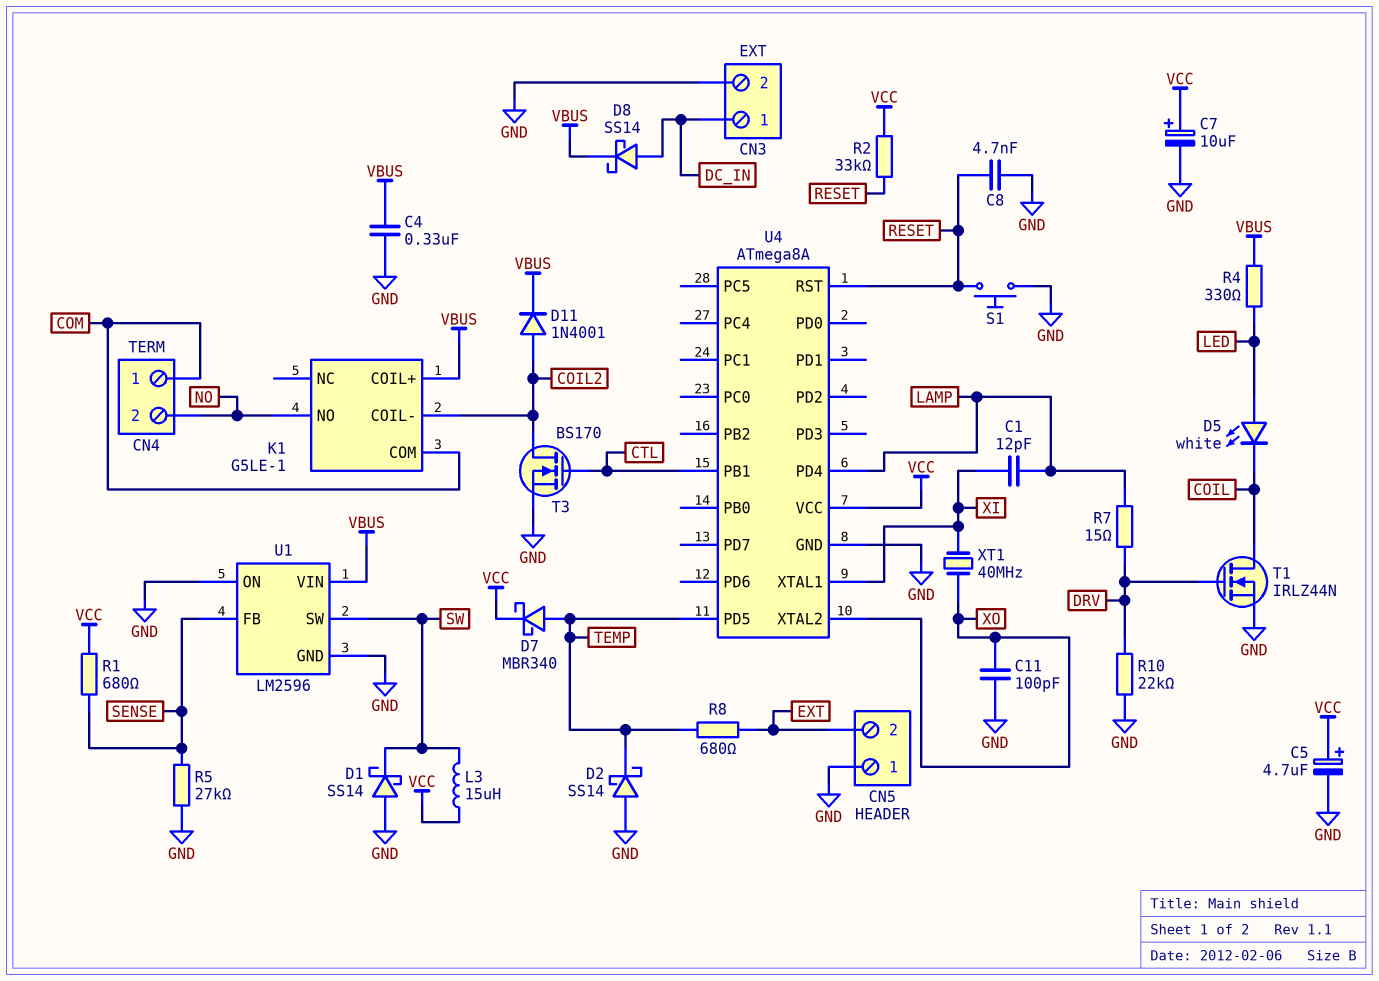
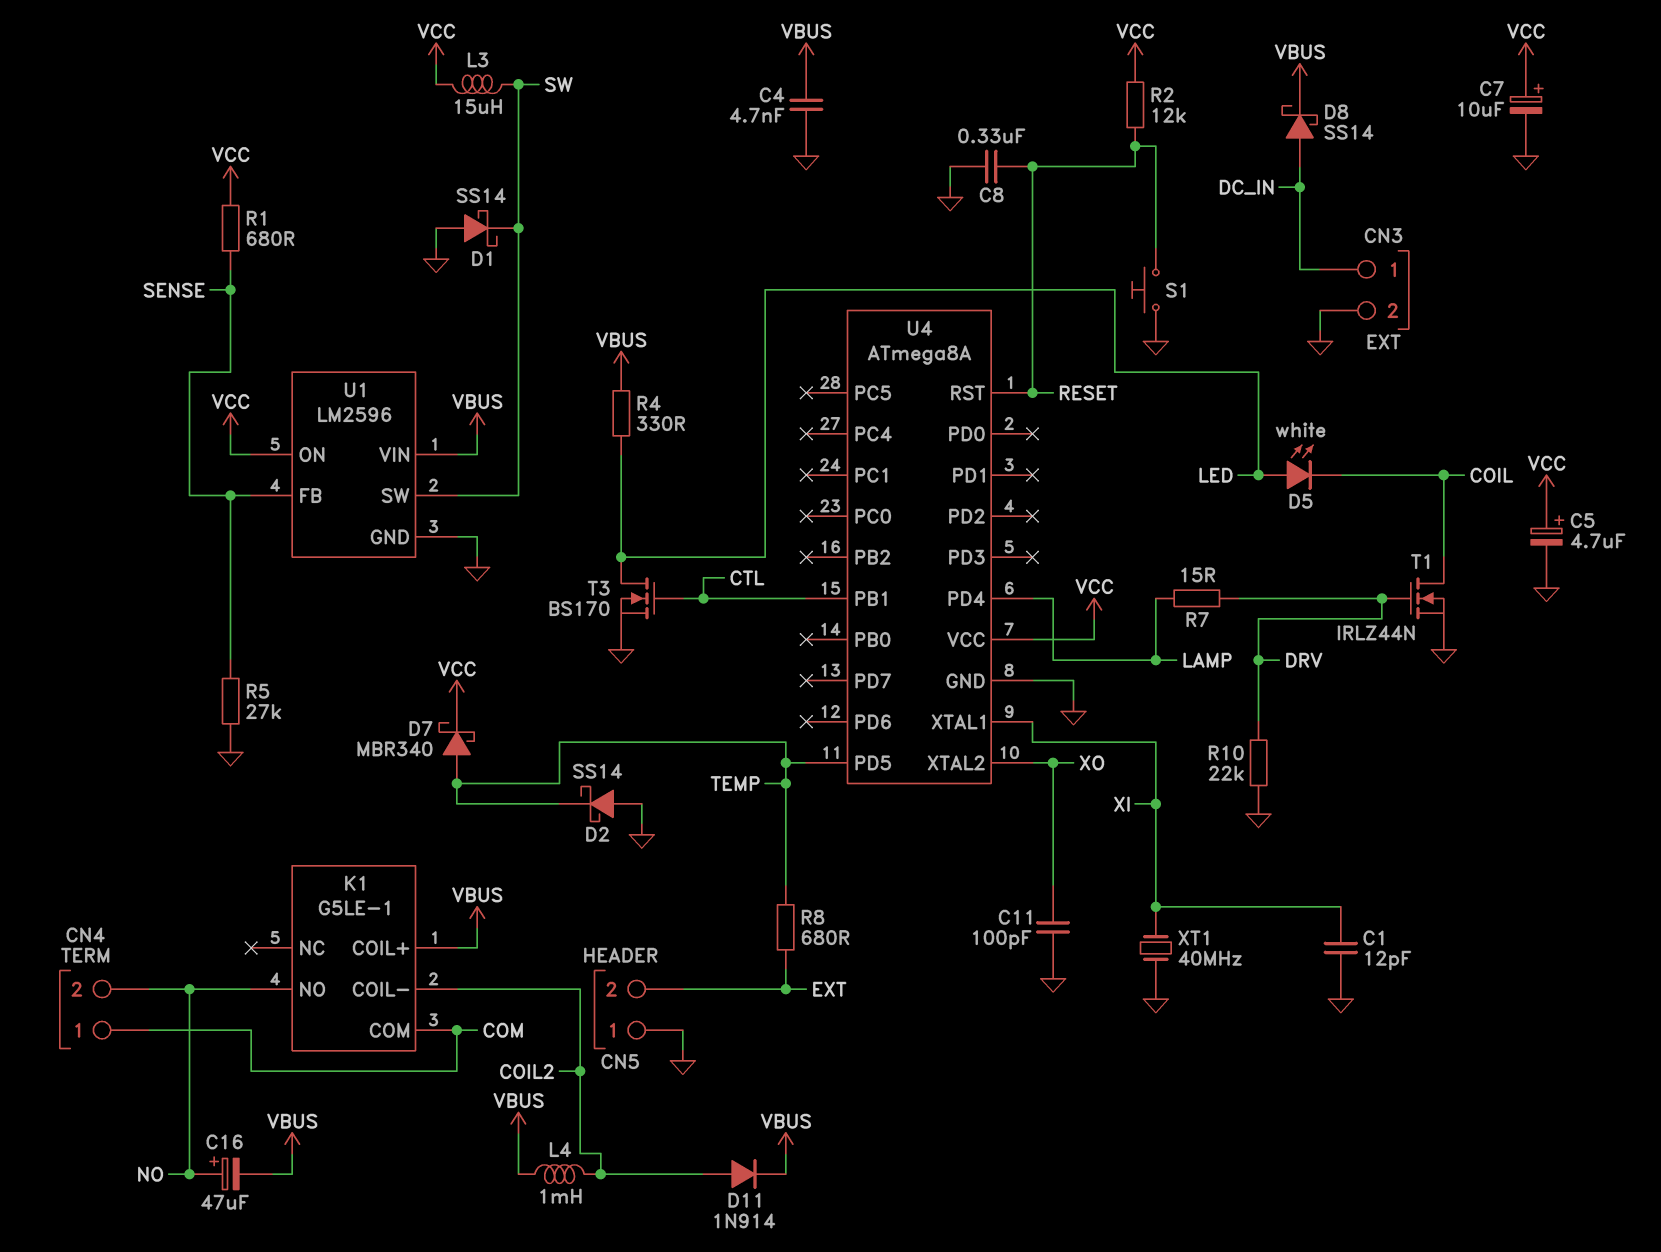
C1: 12pF (LAMP, XI) -> 12pF (GND, XI)
C4: 330nF (GND, VBUS) -> 4.7nF (GND, VBUS)
C8: 4.7nF (GND, RESET) -> 330nF (GND, RESET)
C16: none -> 47uF (plus NO, minus VBUS)
D11: diode 1N4001 (A COIL2, K VBUS) -> diode 1N914 (A COIL2, K VBUS)
L4: none -> 1mH (COIL2, VBUS)
R2: 33k (RESET, VCC) -> 12k (RESET, VCC)
T3: NMOS BS170 (G CTL, D COIL2, S GND) -> NMOS BS170 (G CTL, D LED, S GND)
U1 pin ON: GND -> VCC
XT1: 40MHz (XI, XO) -> 40MHz (GND, XI)

